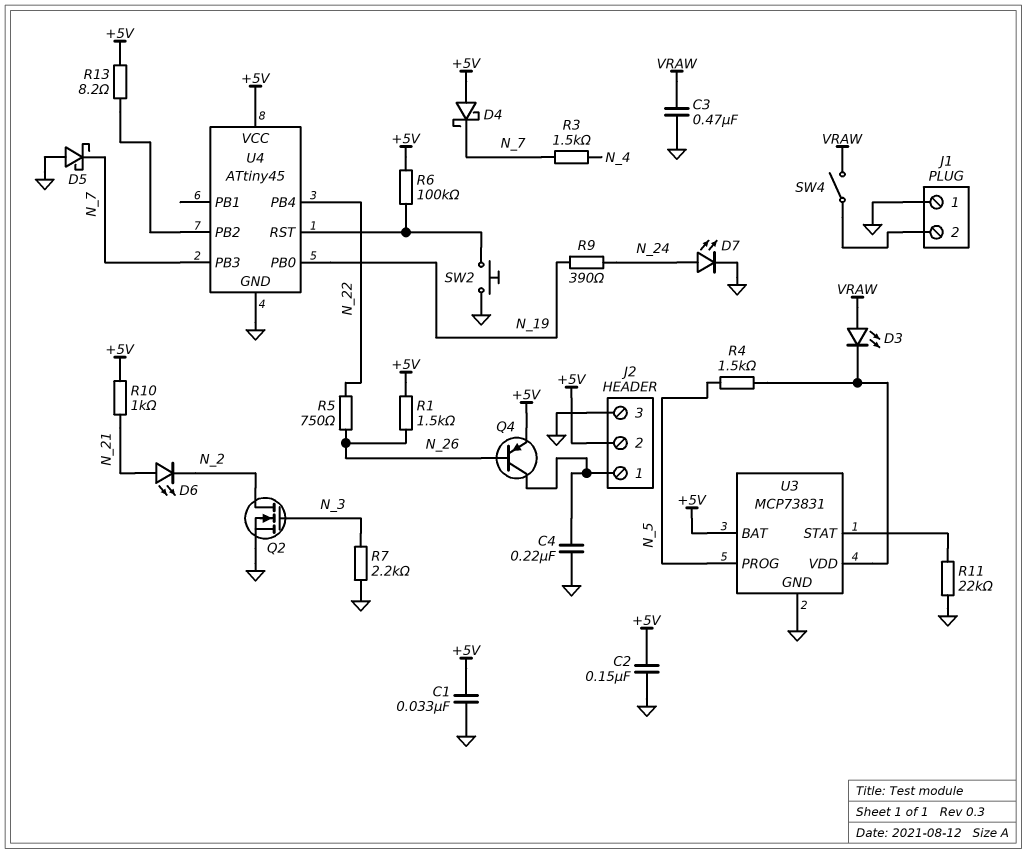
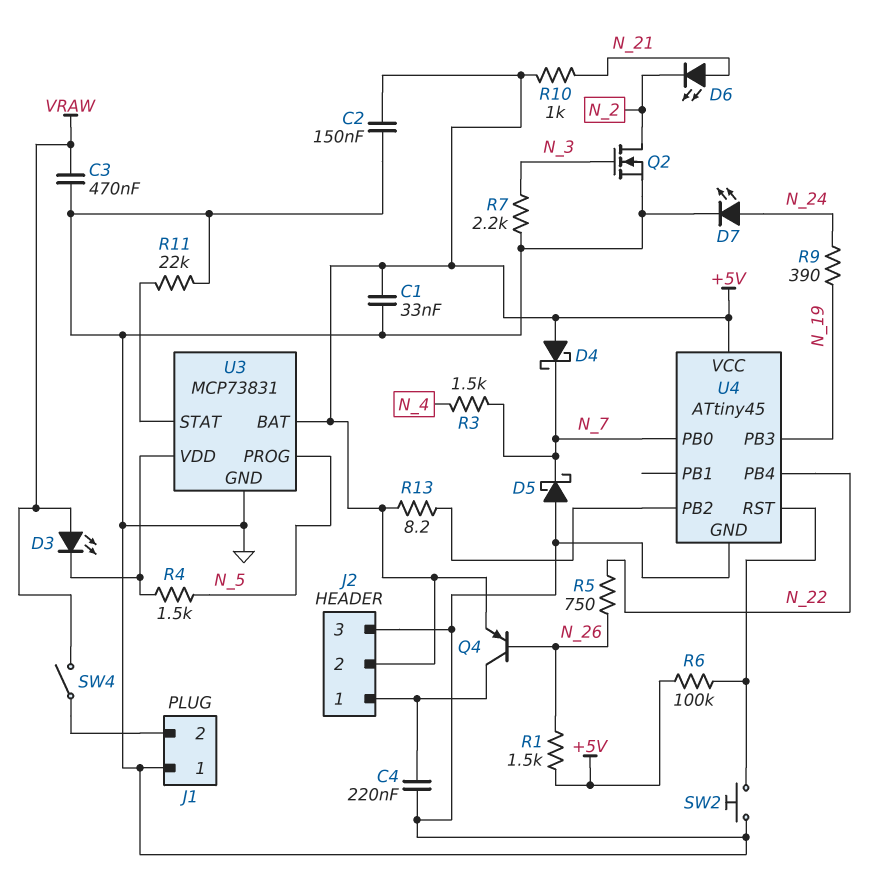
U4 pin PB0: N_19 -> N_7
U4 pin PB3: N_7 -> N_19

